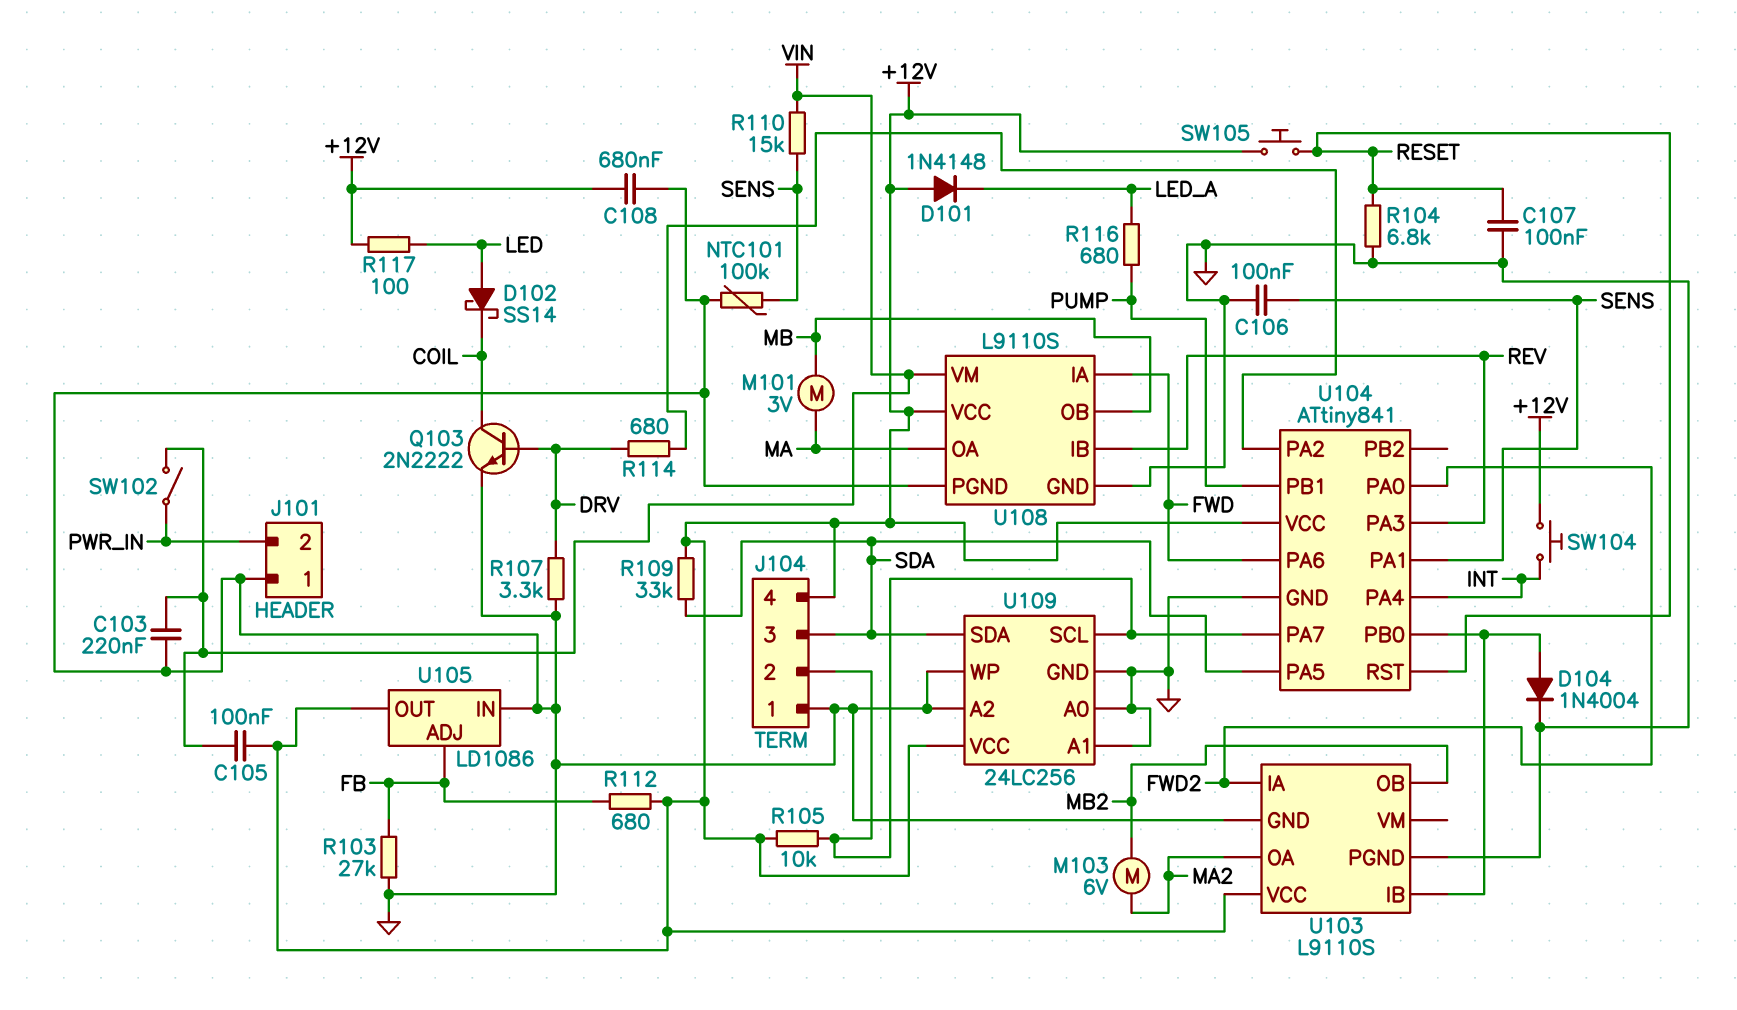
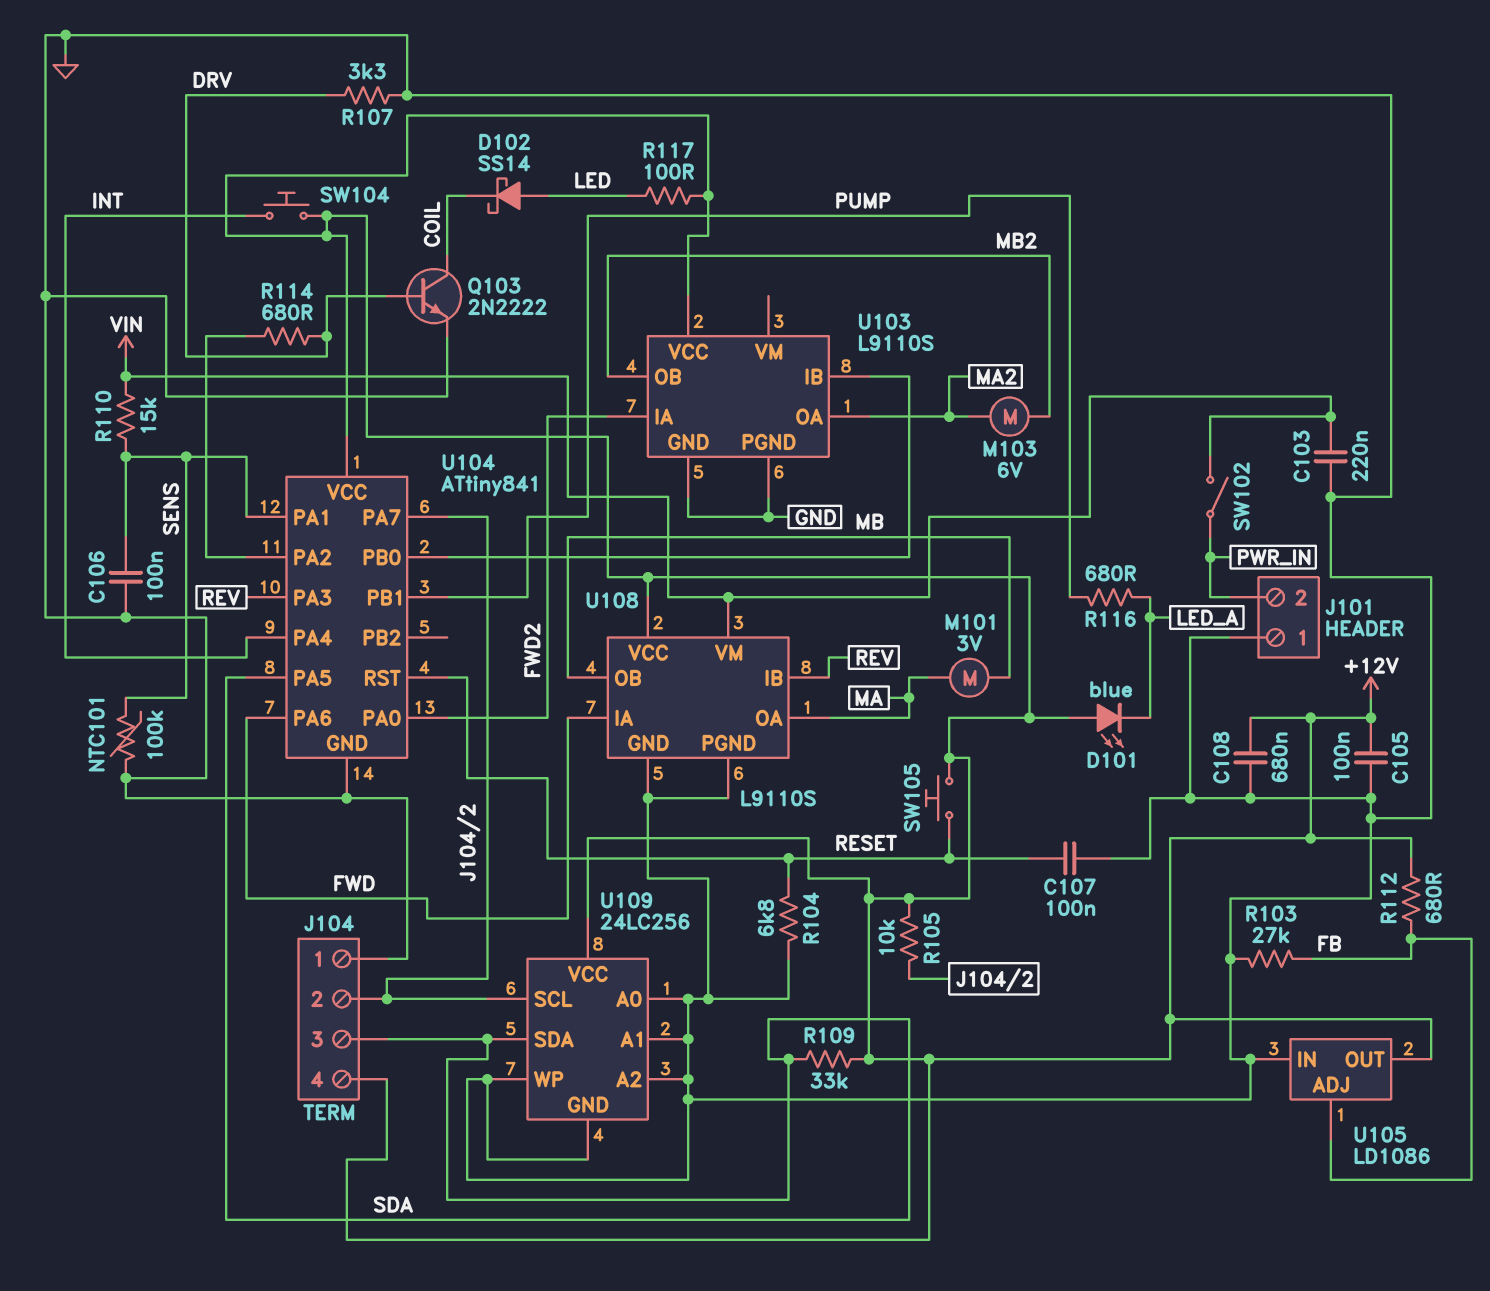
C105: 100nF (+12V, VIN) -> 100nF (+12V, GND)
D101: diode 1N4148 (A +12V, K LED_A) -> LED blue (A +12V, K LED_A)
D104: diode 1N4004 (A U103/IB, K GND) -> none

